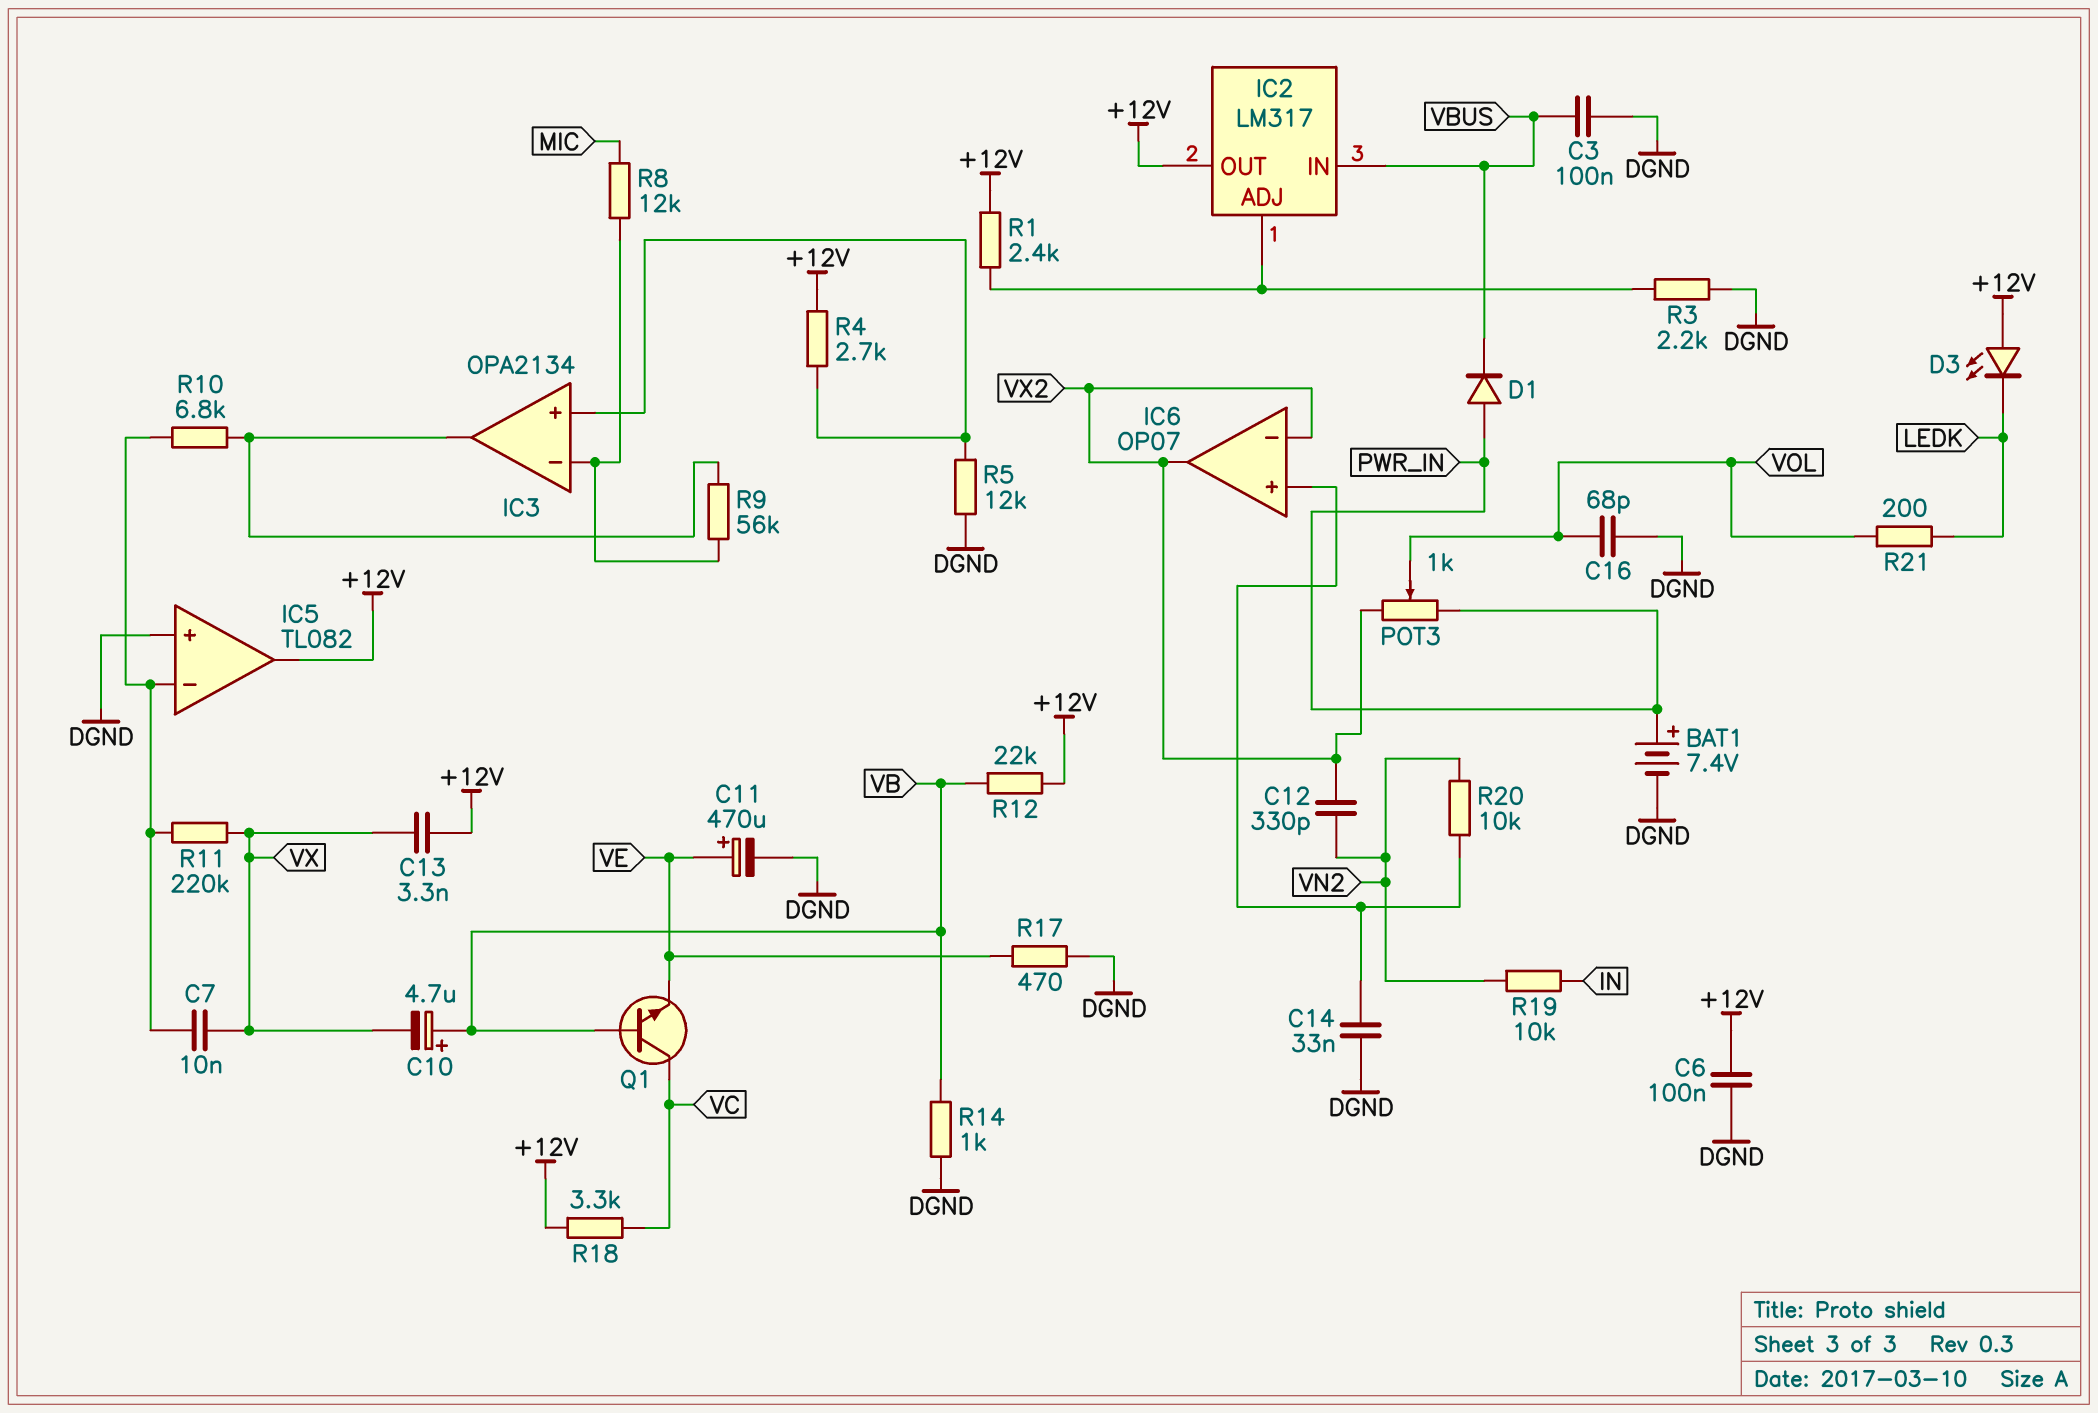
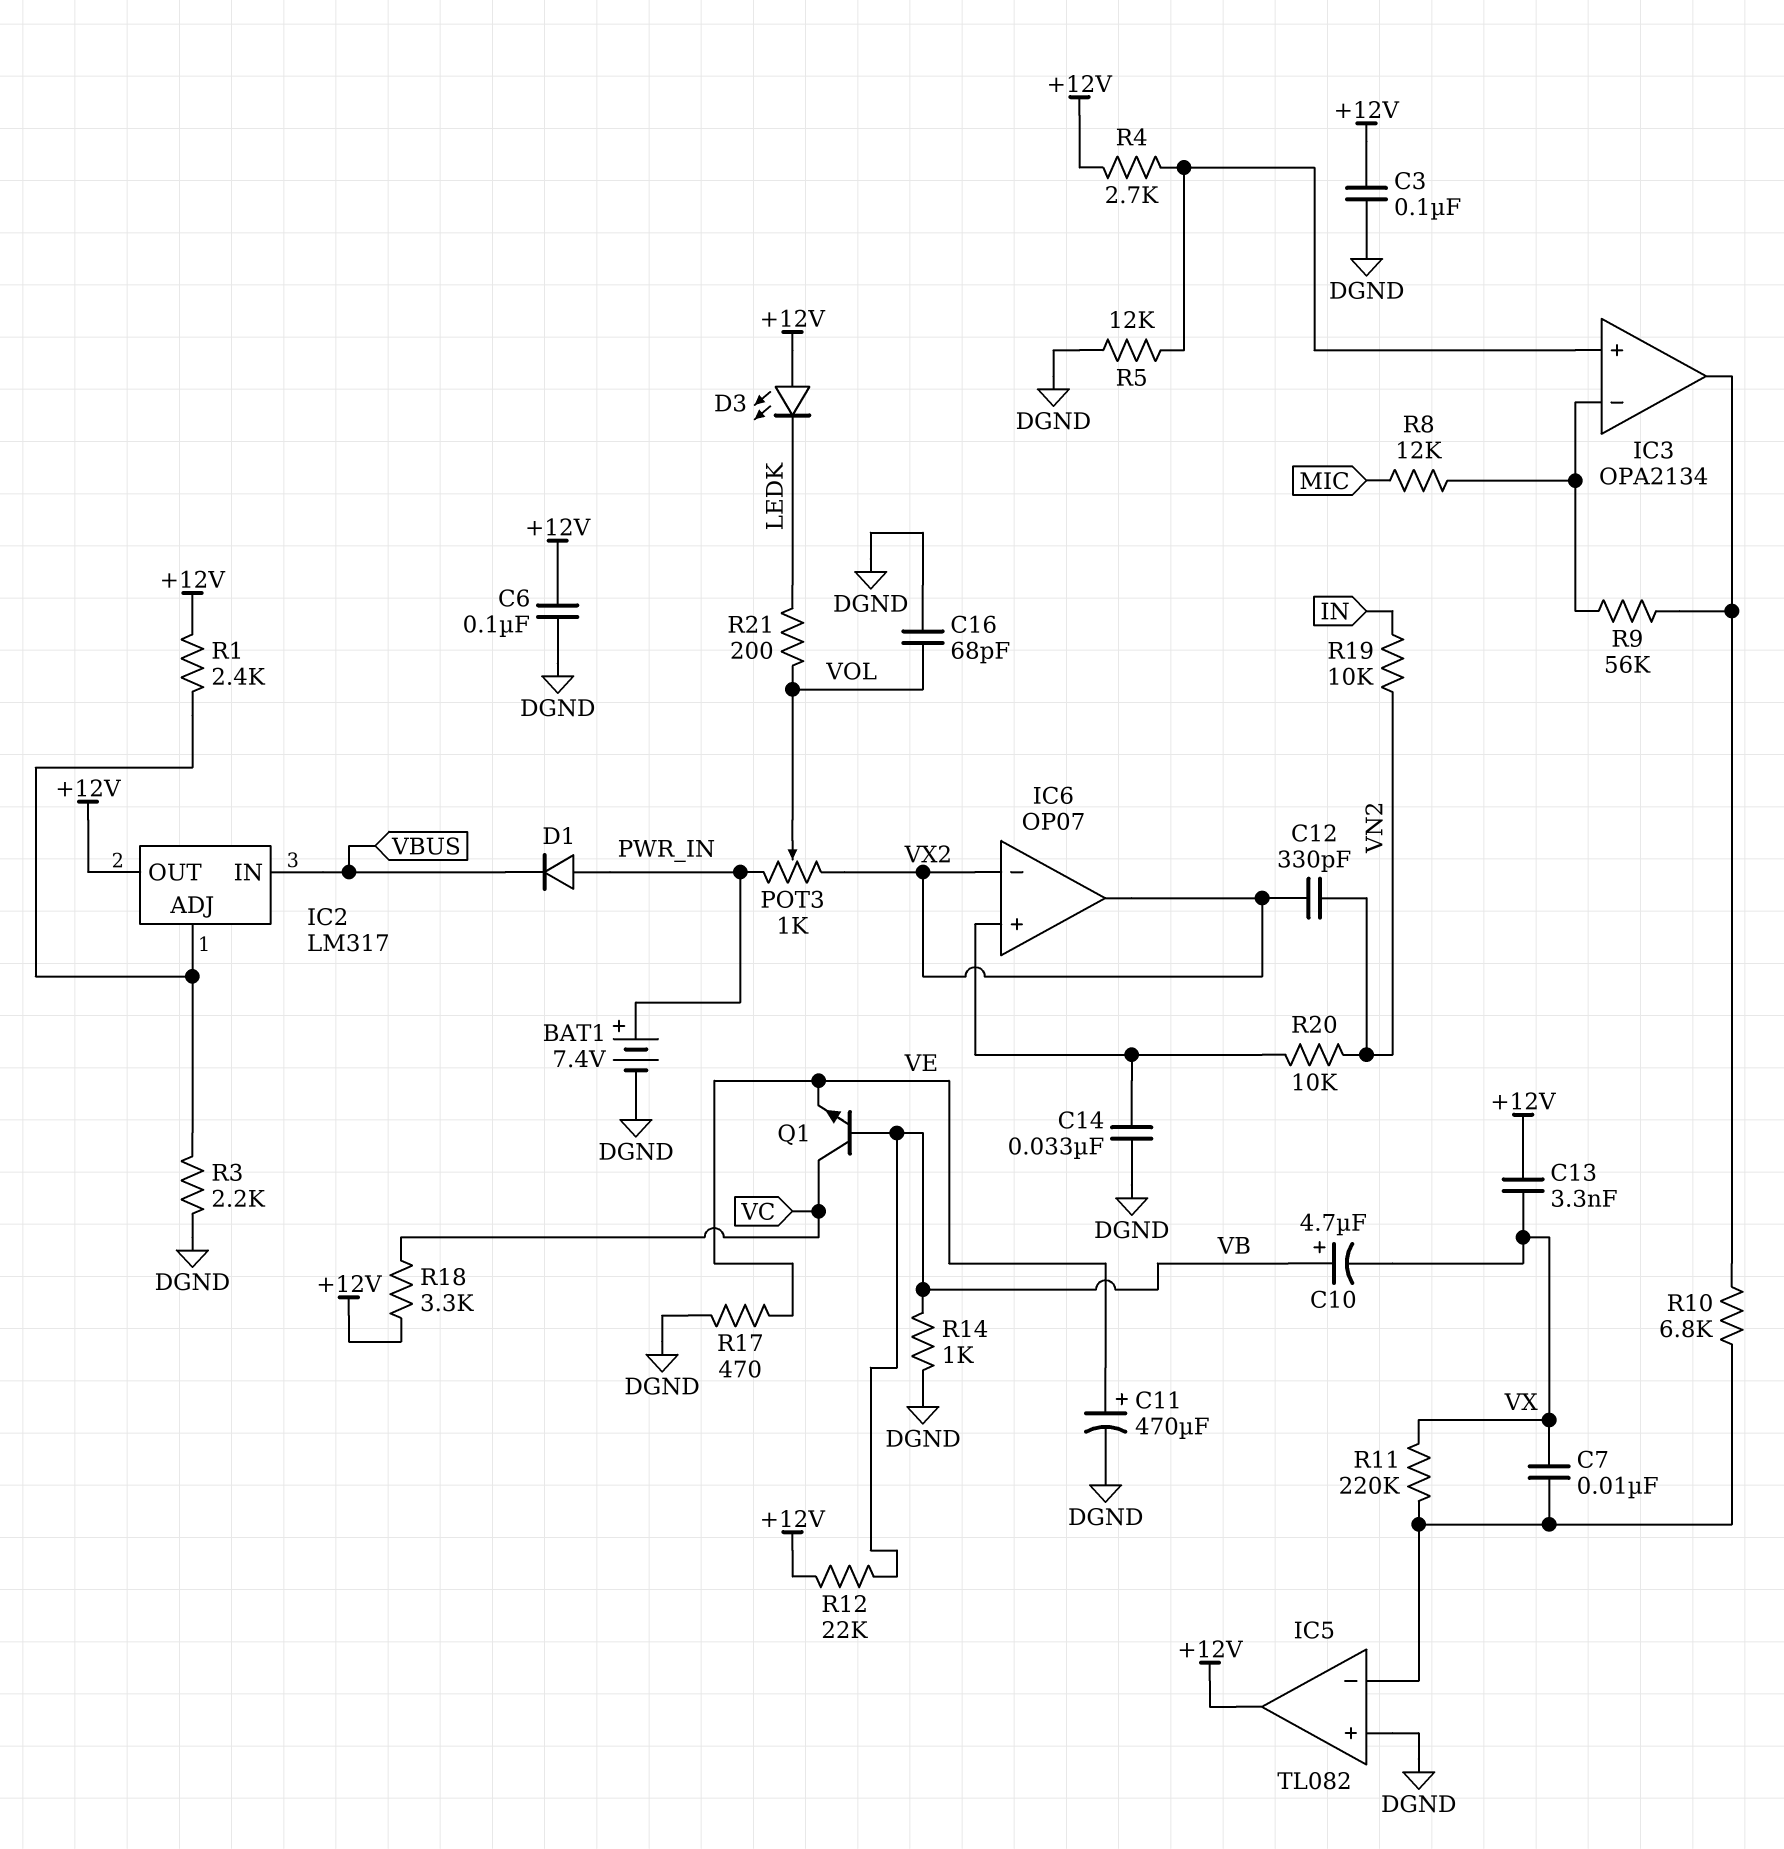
C3: 100nF (DGND, VBUS) -> 100nF (+12V, DGND)

